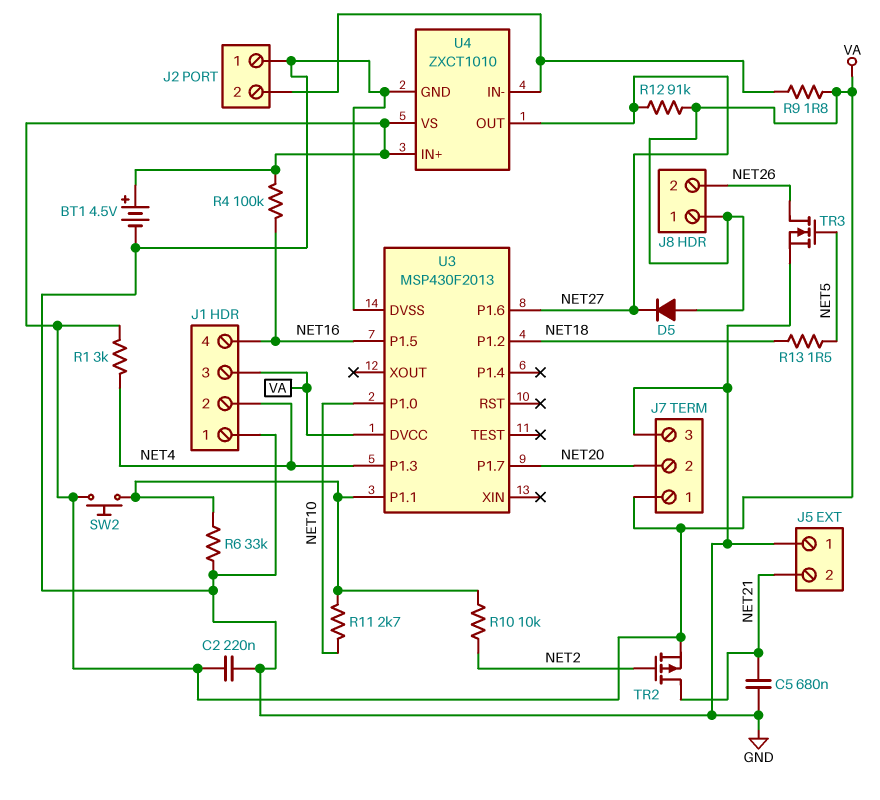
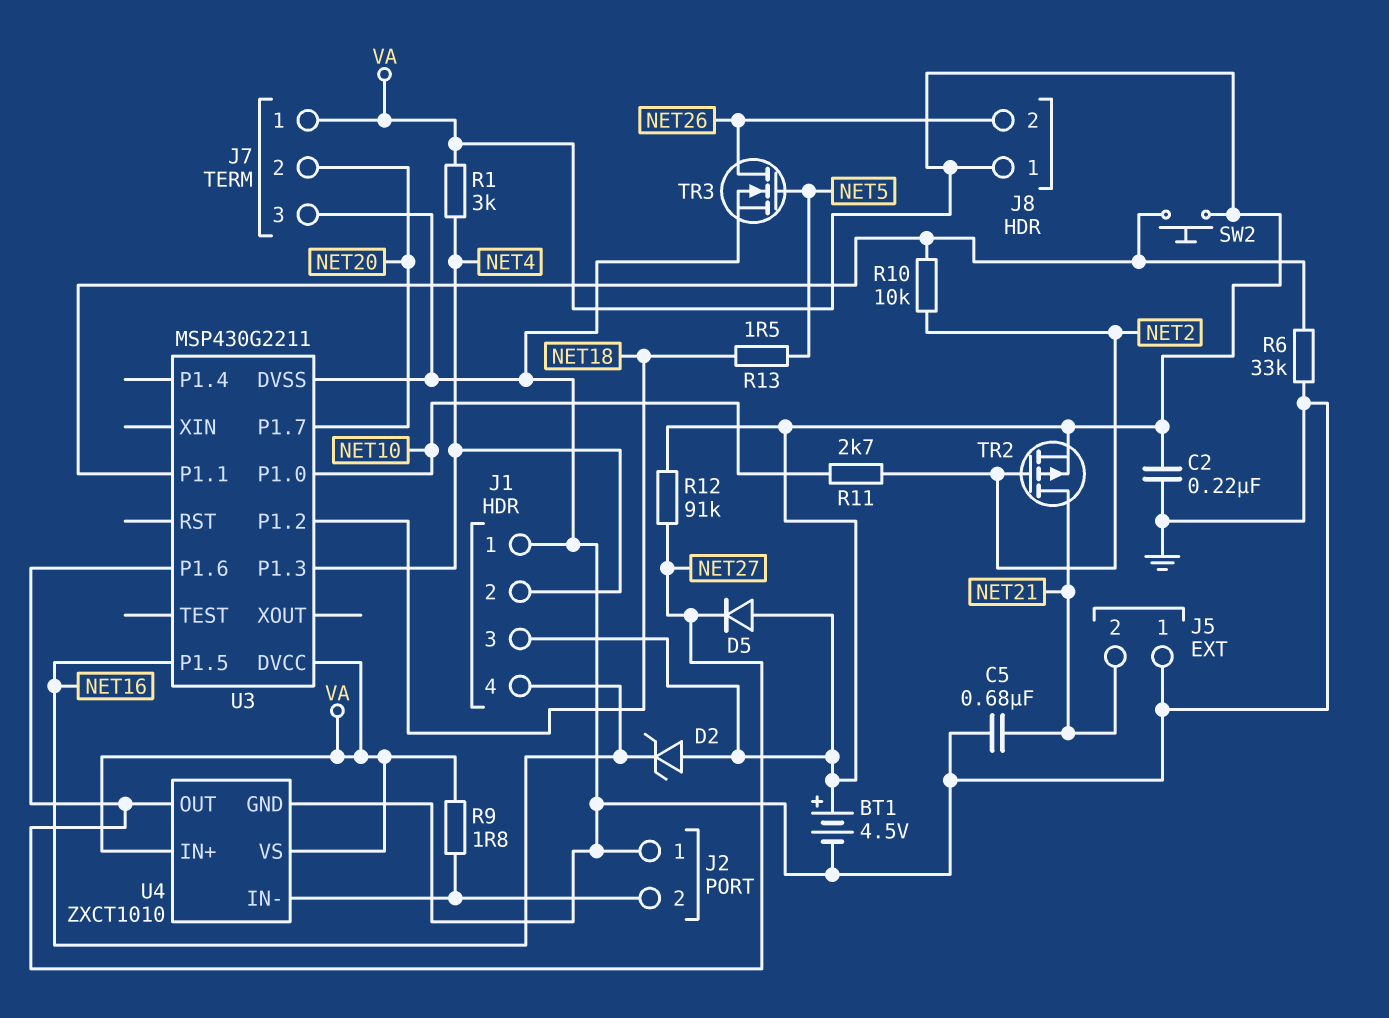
D2: none -> zener (A VA, K NET16)
R4: 100k (NET16, VA) -> none
R11: 2.7k (NET10, U3/P1.1) -> 2.7k (NET2, NET10)
U3: MSP430F2013 -> MSP430G2211

